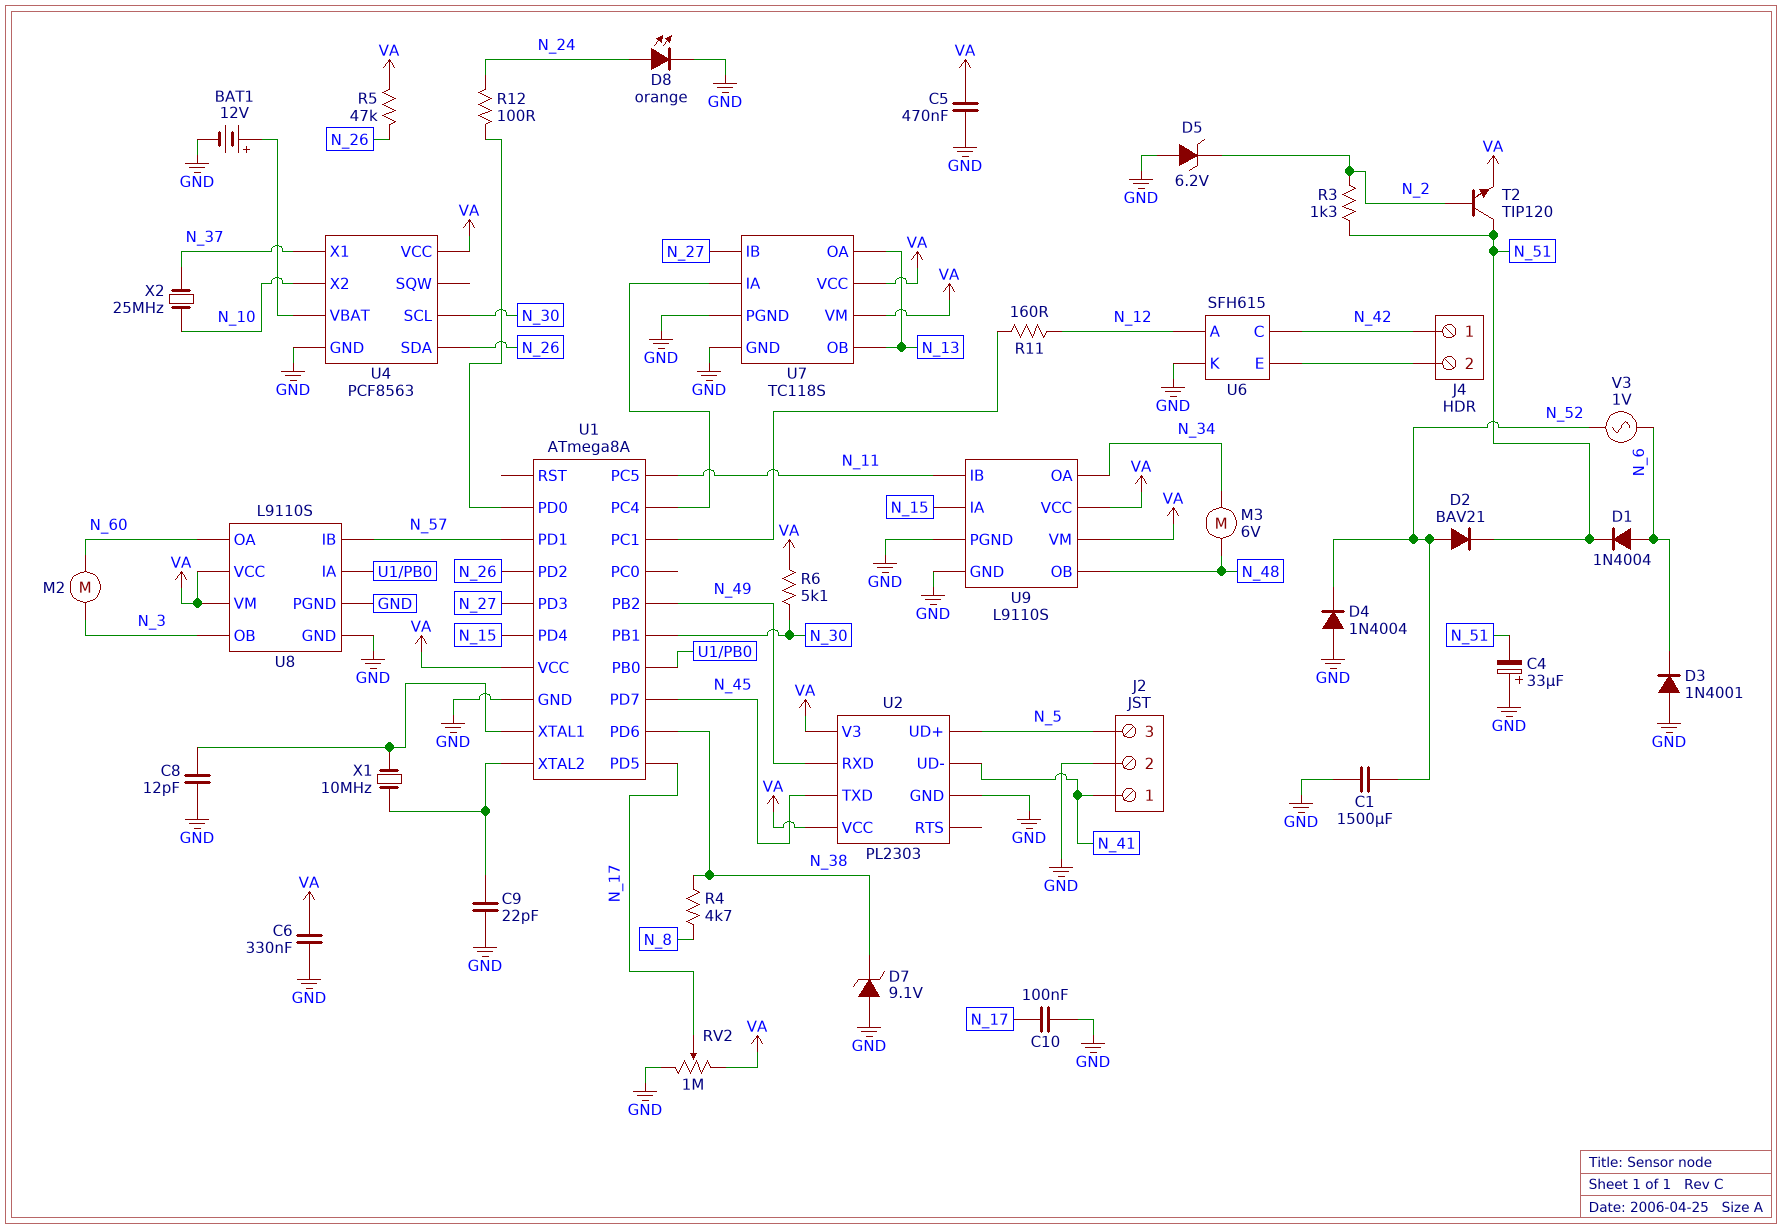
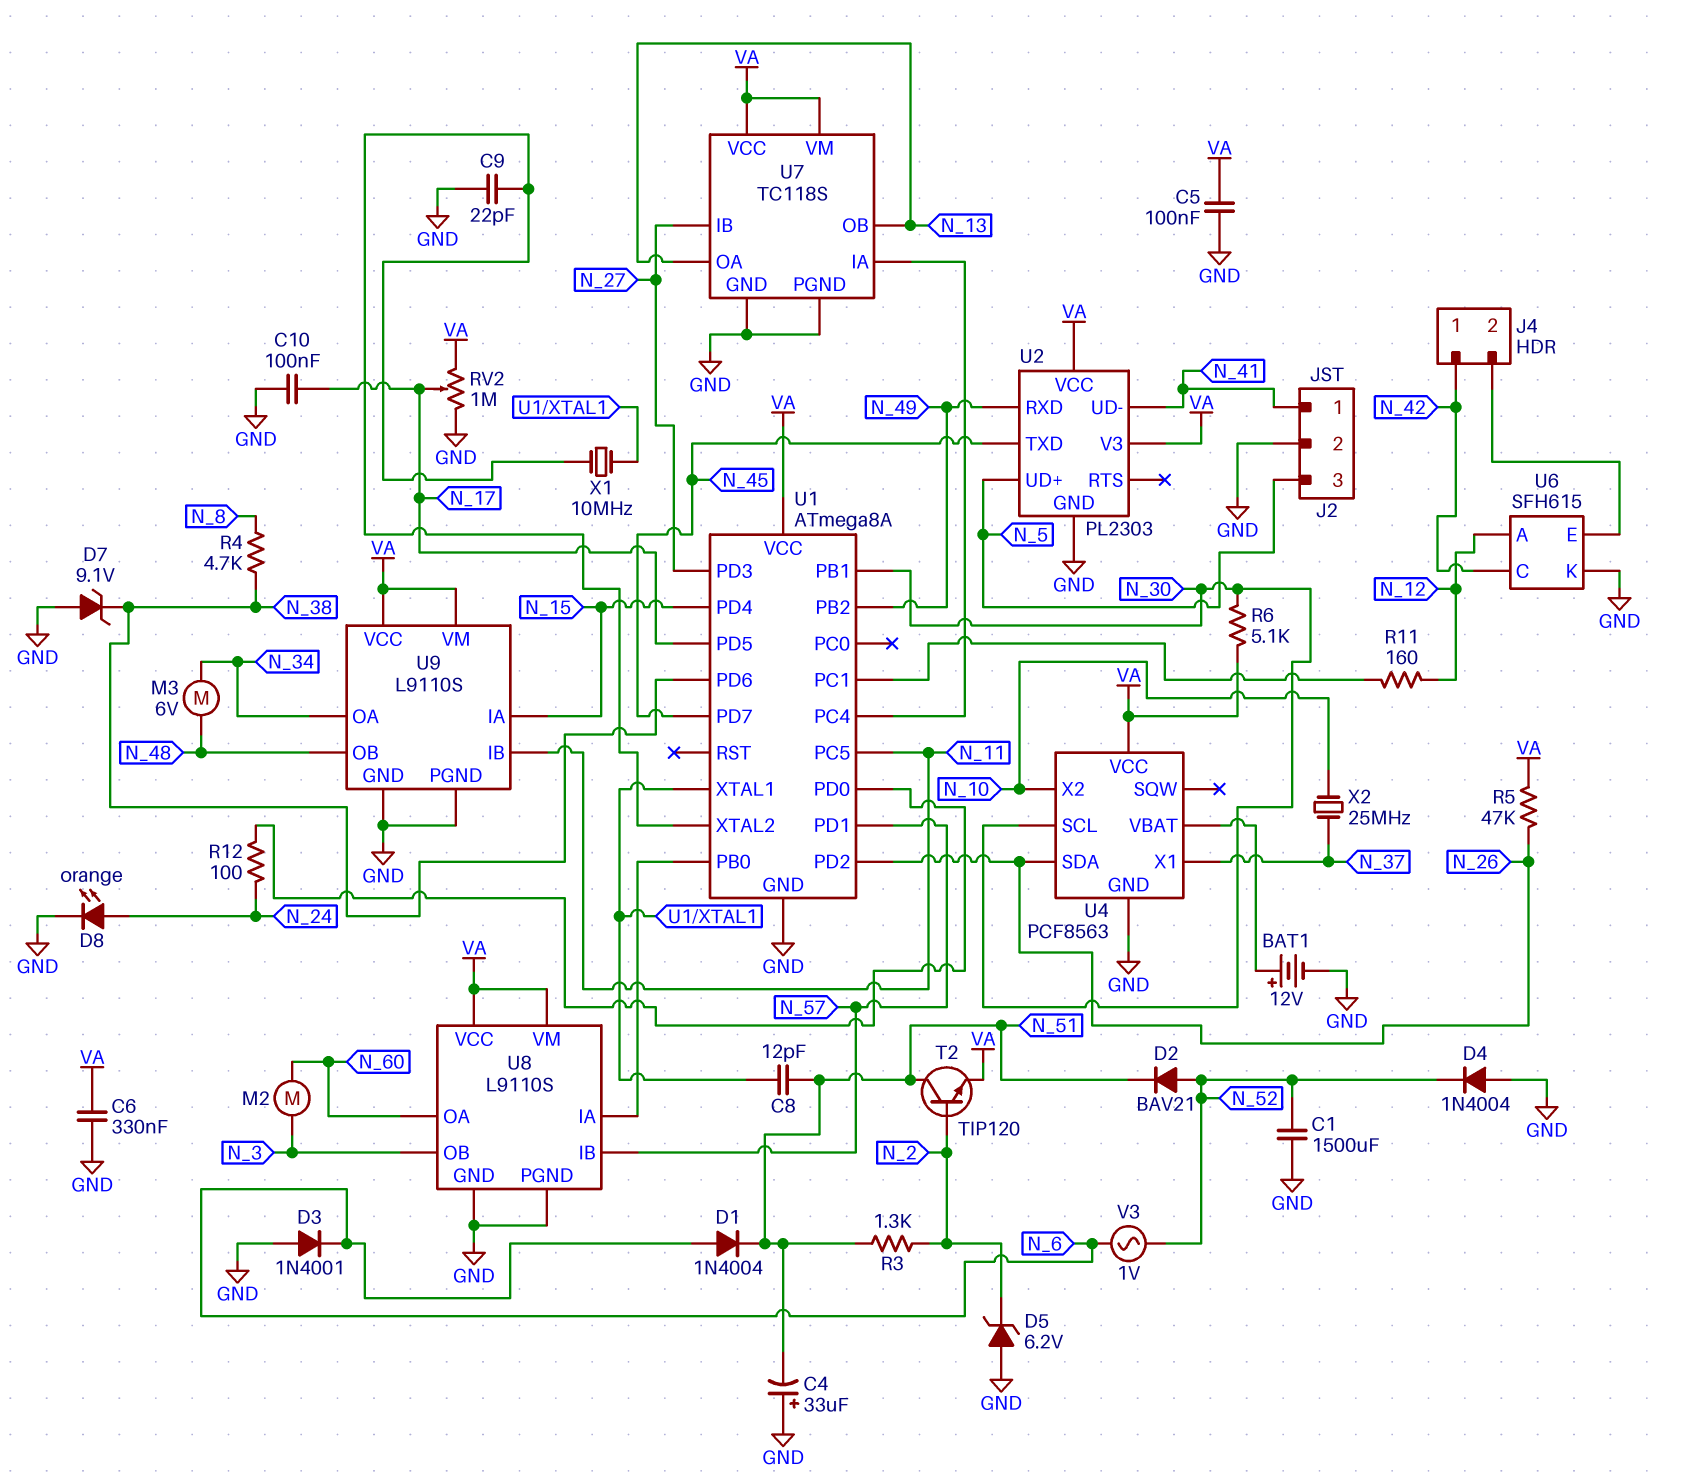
C5: 470nF (GND, VA) -> 100nF (GND, VA)
C8: 12pF (GND, U1/XTAL1) -> 12pF (N_51, U1/XTAL1)

